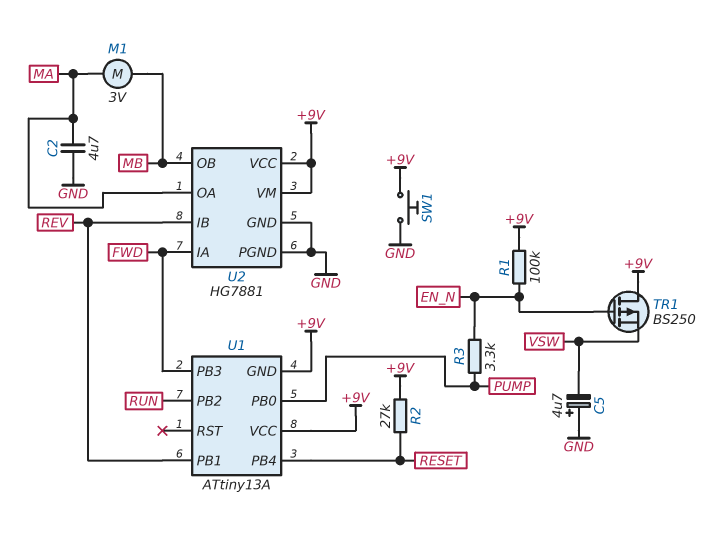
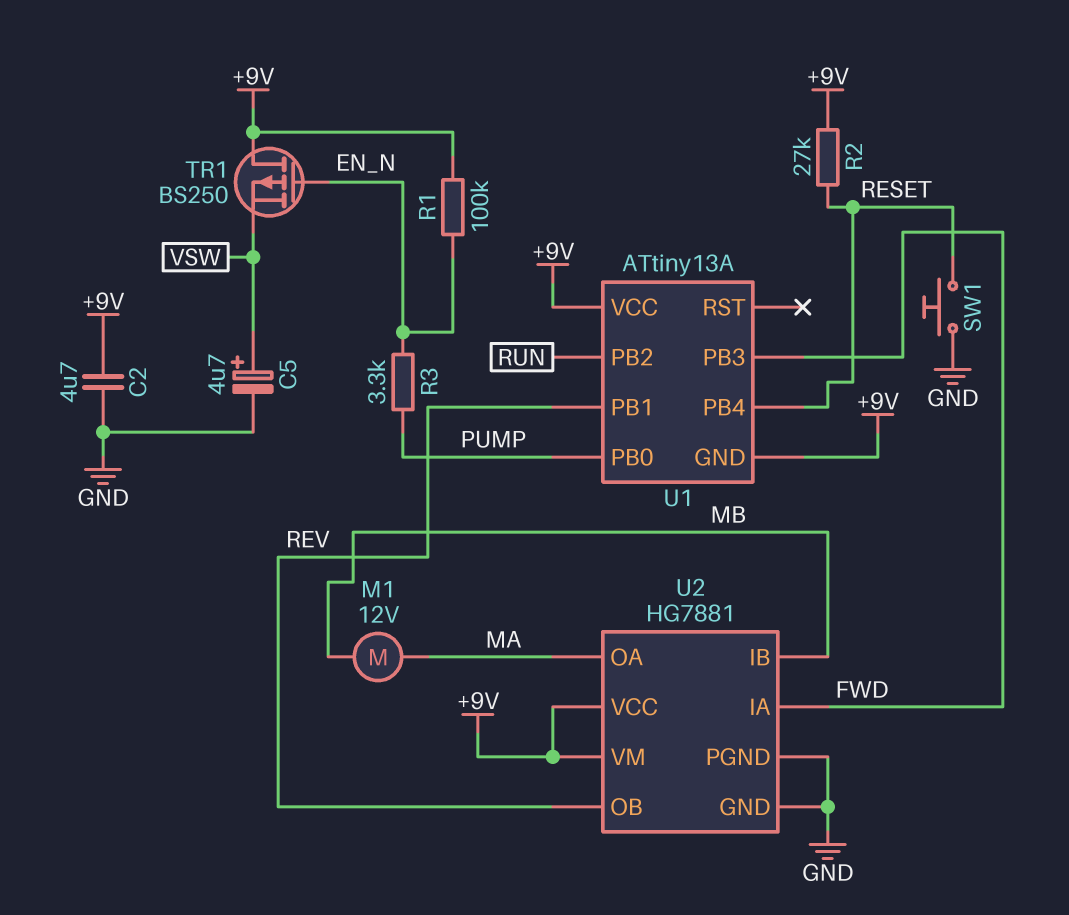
C2: 4.7uF (GND, MA) -> 4.7uF (+9V, GND)
C5: 4.7uF (plus GND, minus VSW) -> 4.7uF (plus VSW, minus GND)
M1: motor 3V (MA, MB) -> motor 12V (MA, MB)
SW1: button (+9V, GND) -> button (GND, RESET)
U2 pin IB: REV -> MB
U2 pin OB: MB -> REV

